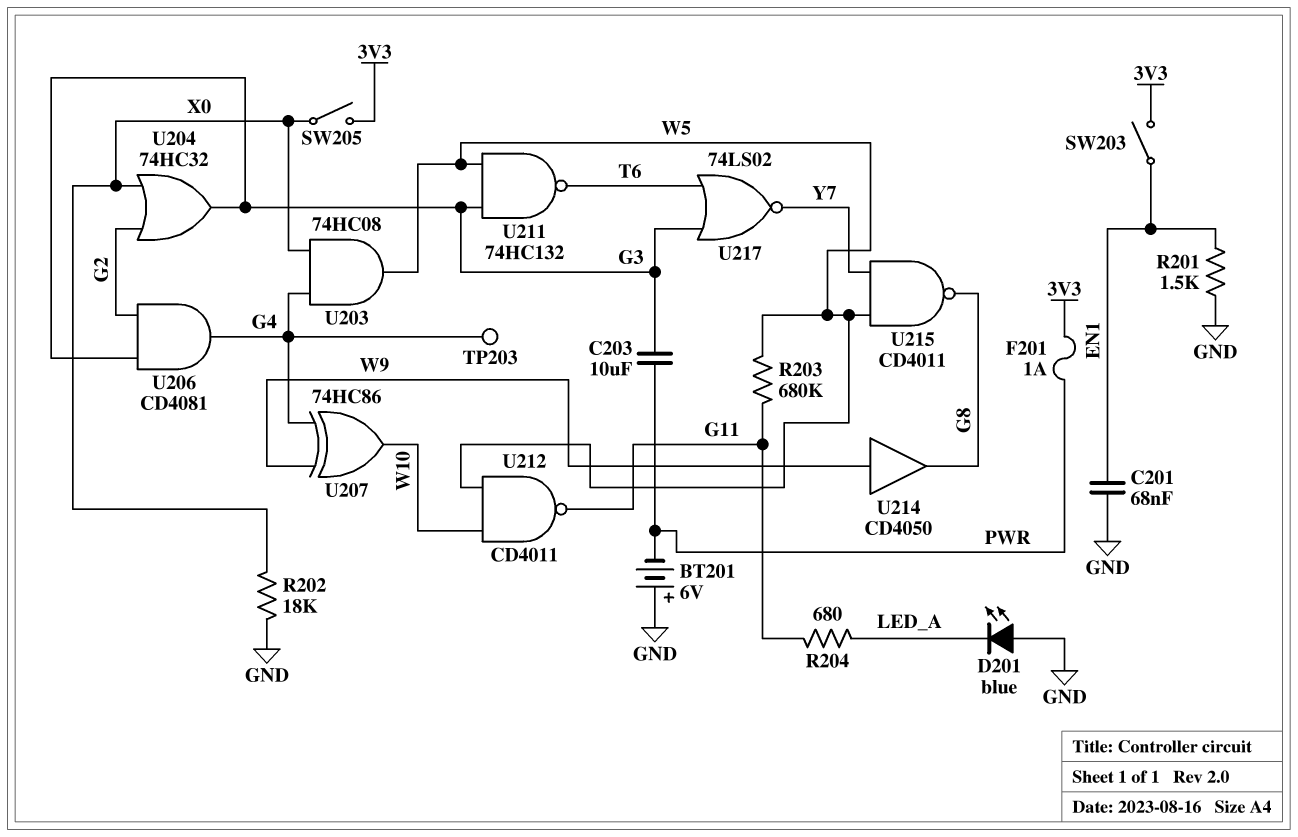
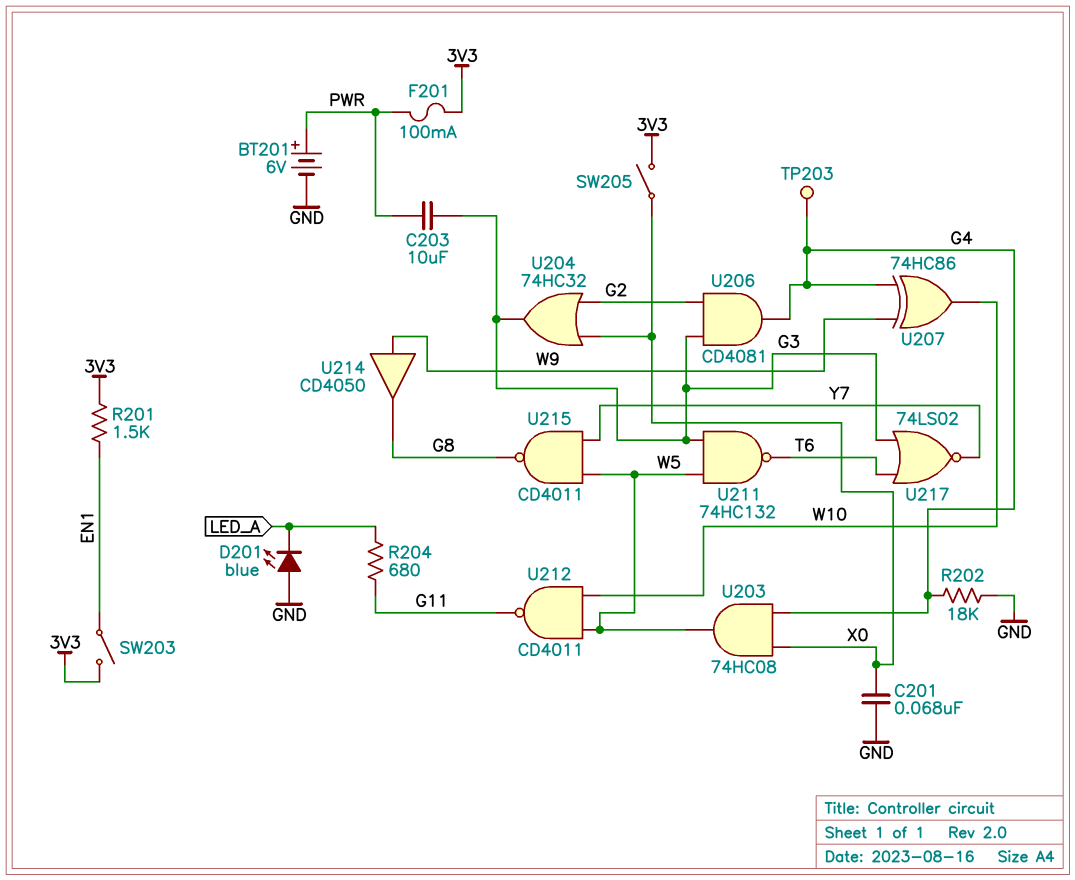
BT201: 6V (plus GND, minus PWR) -> 6V (plus PWR, minus GND)
C201: 68nF (EN1, GND) -> 68nF (GND, X0)
F201: 1A (3V3, PWR) -> 100mA (3V3, PWR)
R201: 1.5k (EN1, GND) -> 1.5k (3V3, EN1)
R202: 18k (GND, X0) -> 18k (G4, GND)
R203: 680k (G11, W5) -> none

